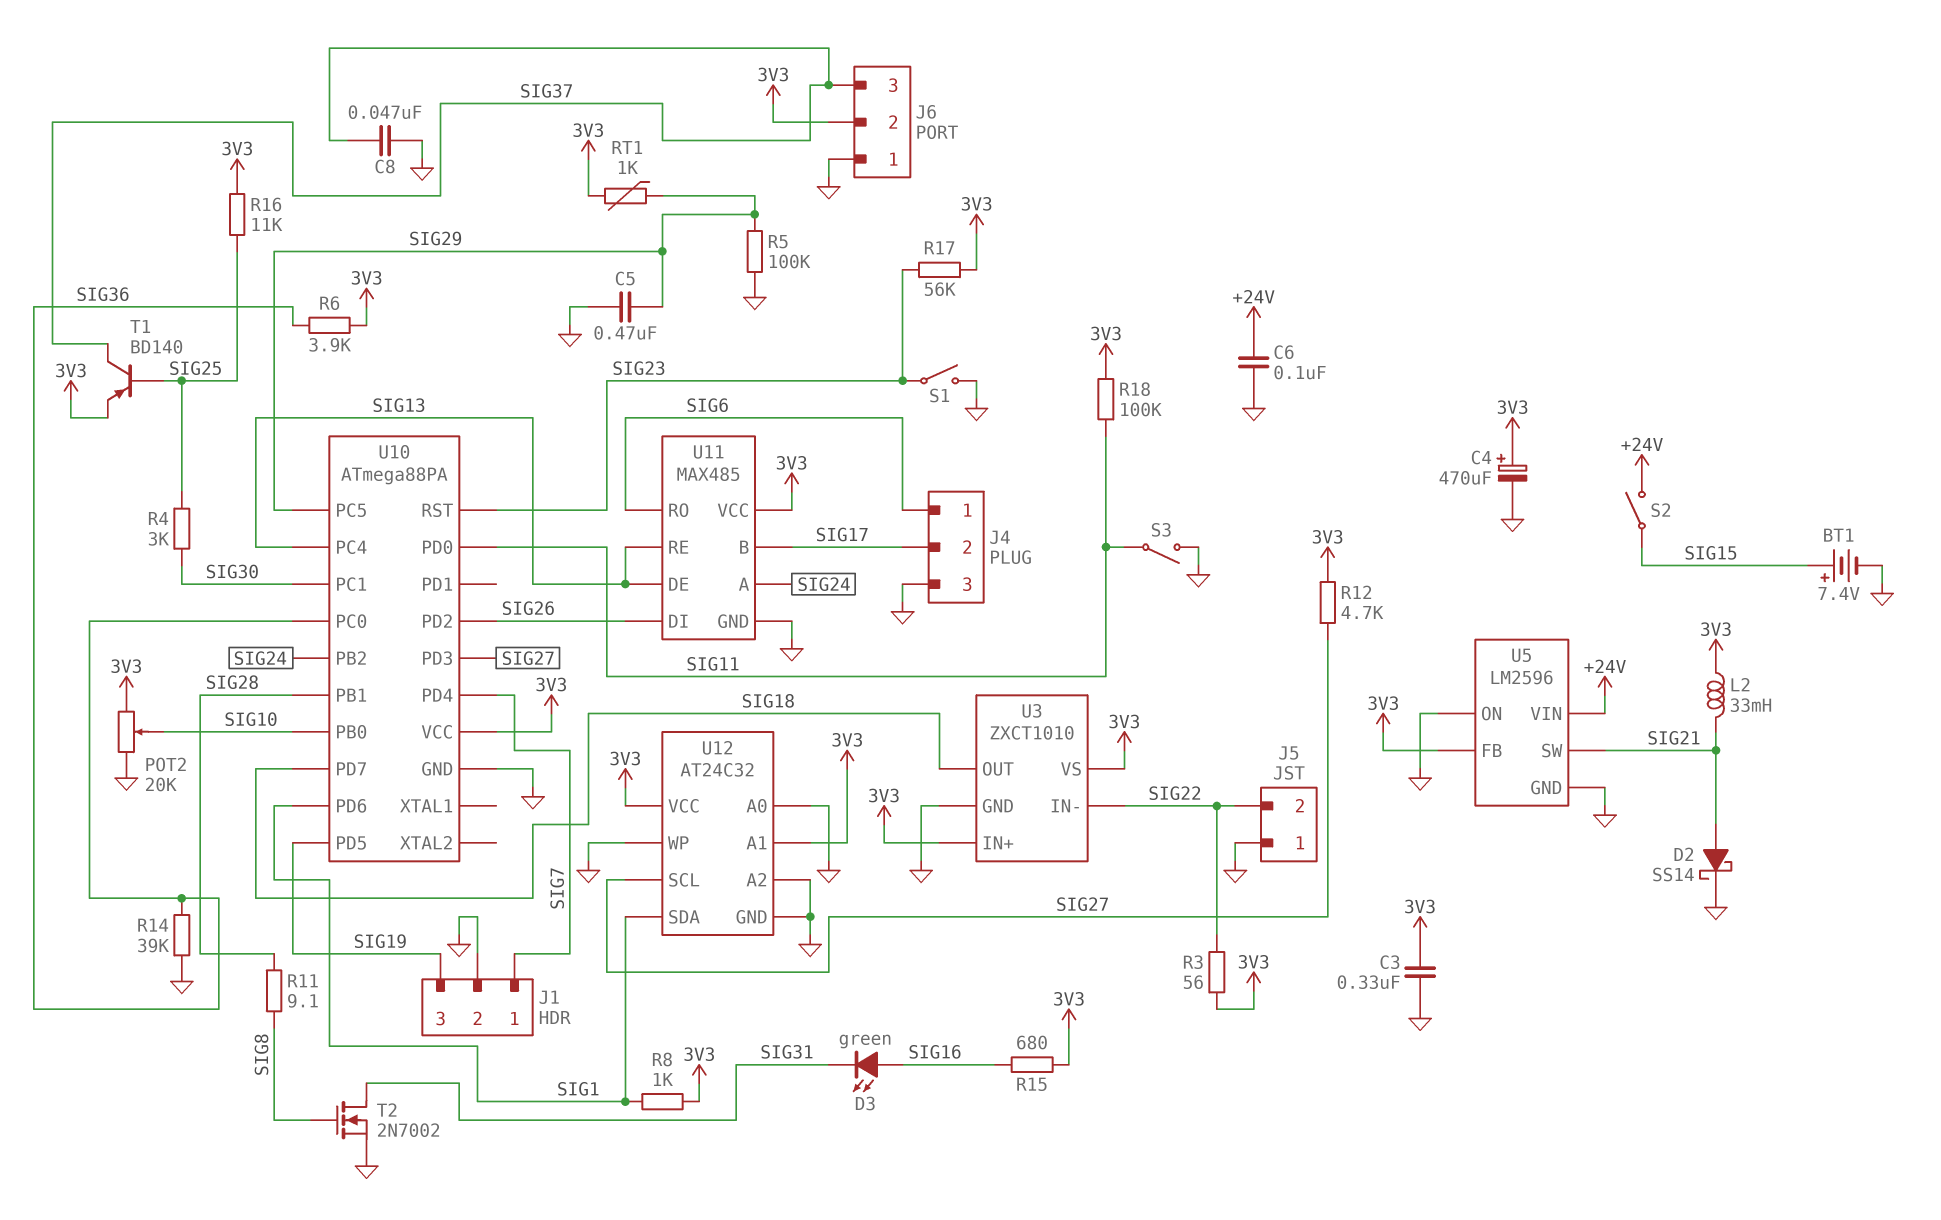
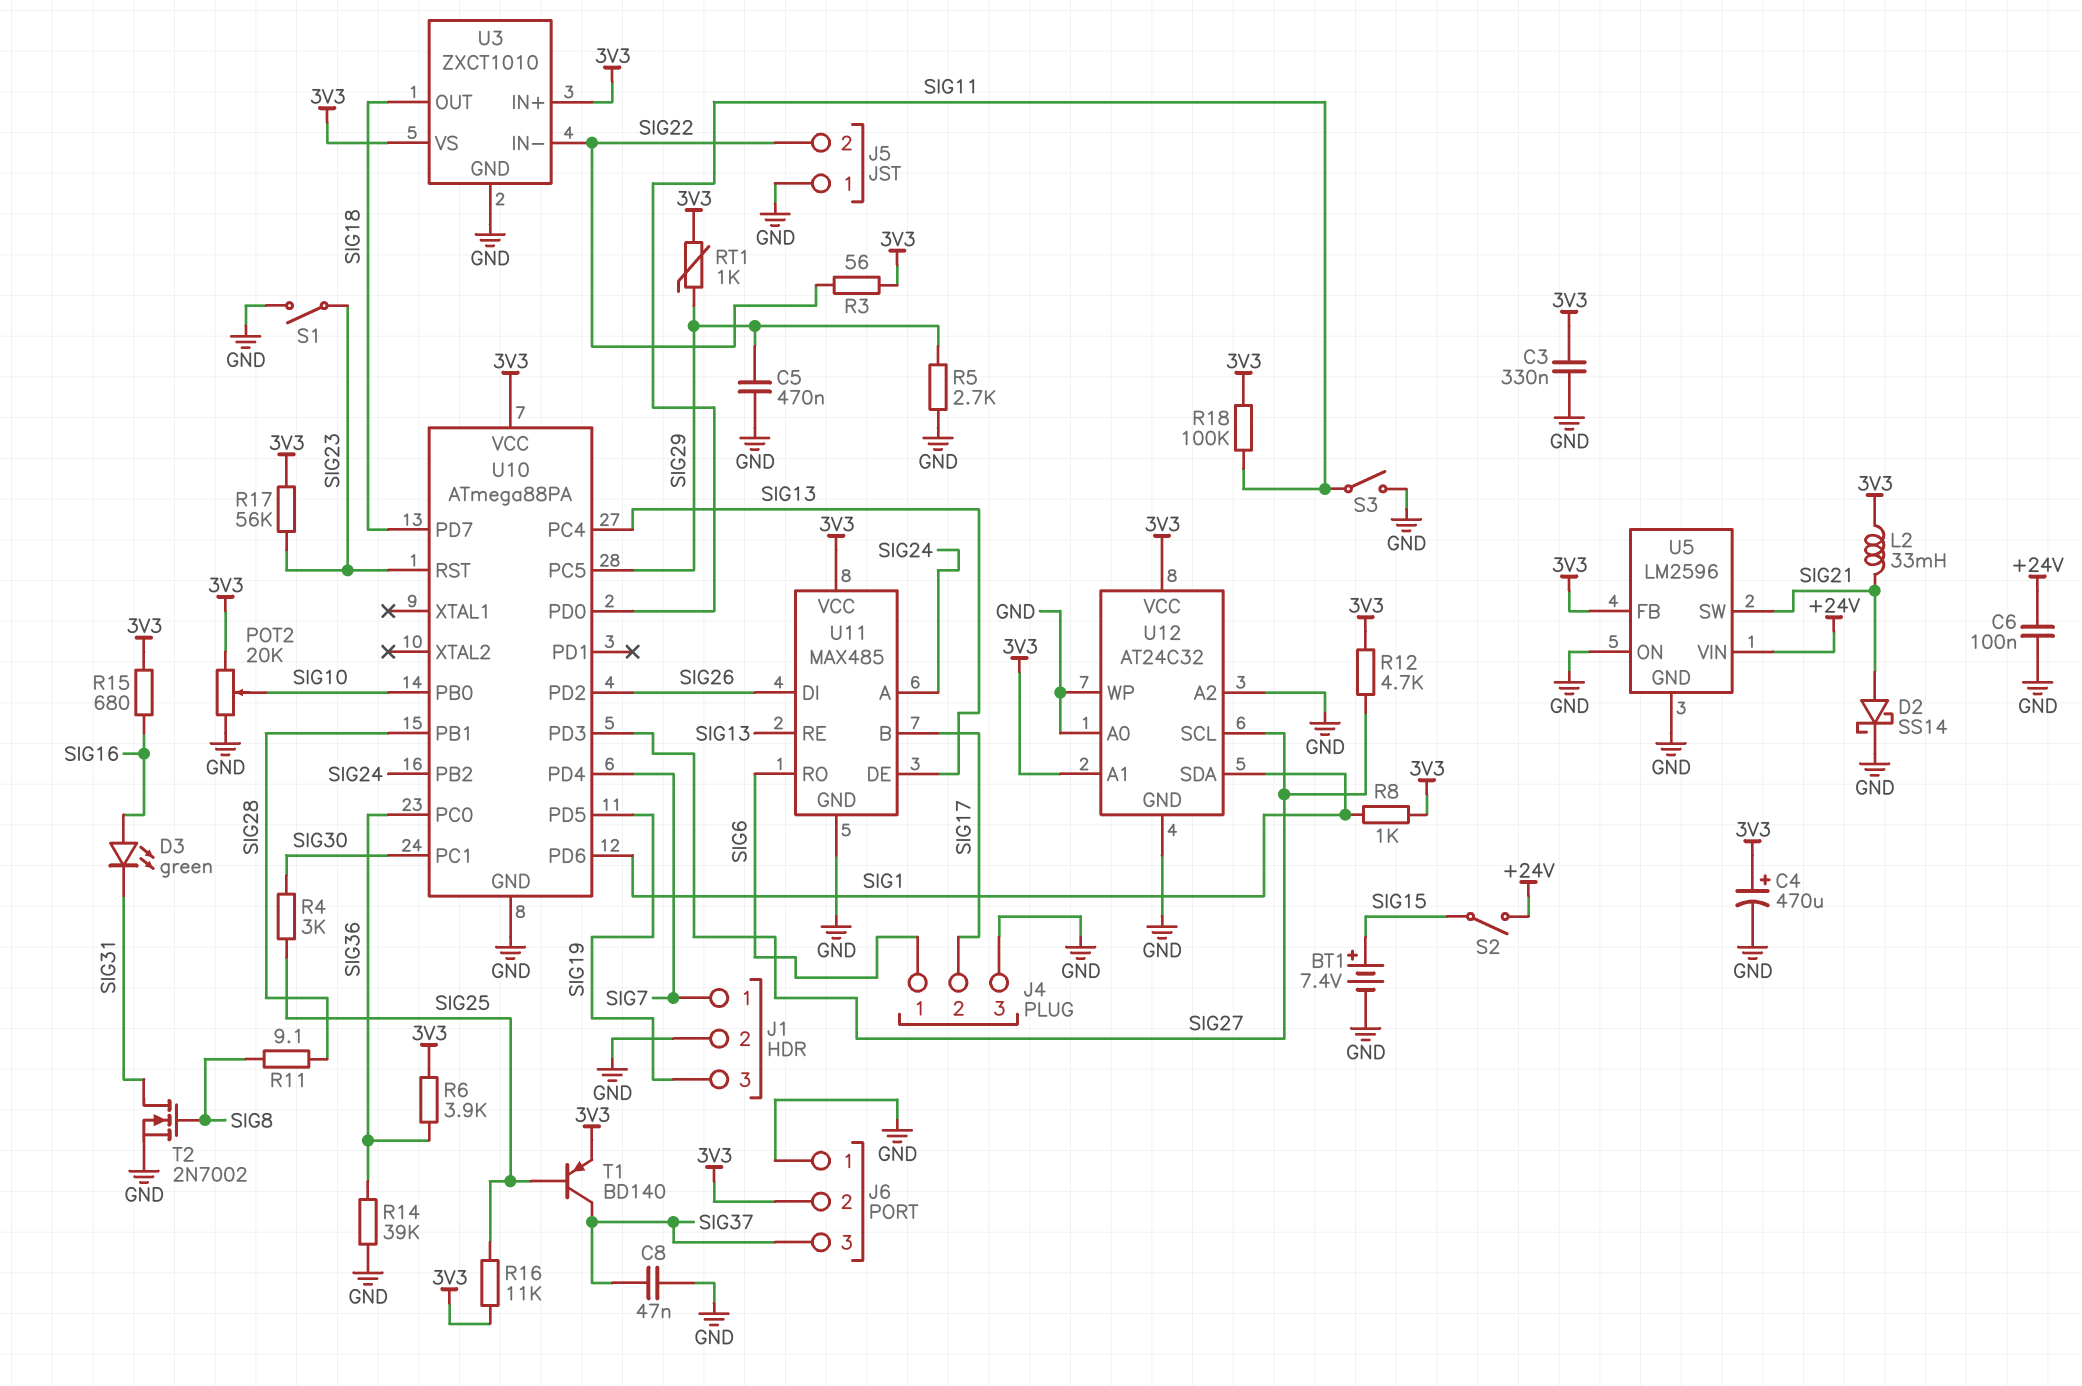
R5: 100k (GND, SIG29) -> 2.7k (GND, SIG29)

